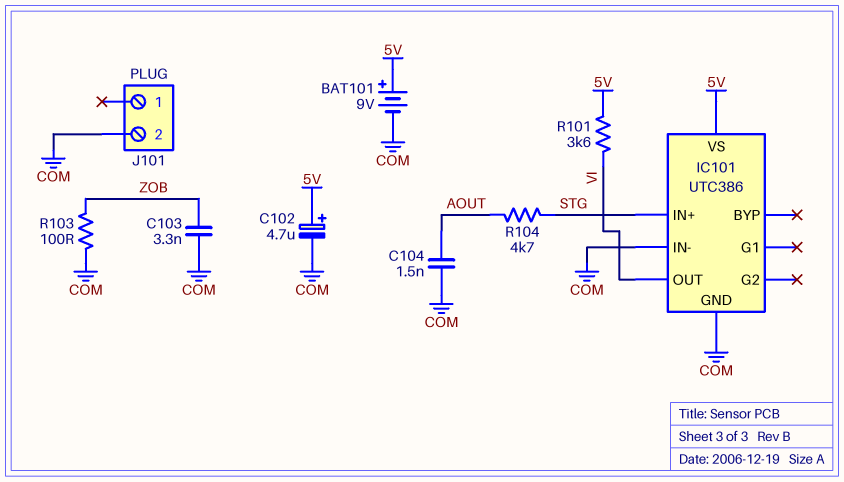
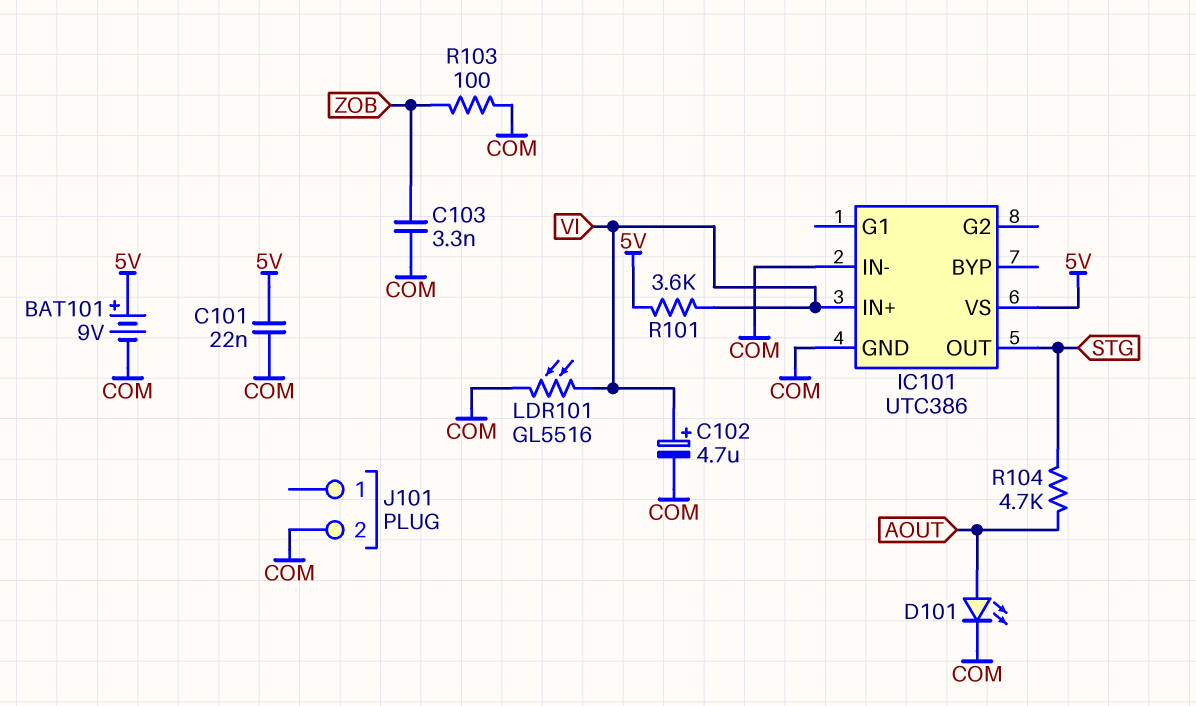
C101: none -> 22nF (5V, COM)
C102: 4.7uF (plus 5V, minus COM) -> 4.7uF (plus VI, minus COM)
C104: 1.5nF (AOUT, COM) -> none
D101: none -> LED (A AOUT, K COM)
IC101 pin IN+: STG -> VI
IC101 pin OUT: VI -> STG
LDR101: none -> GL5516 (COM, VI)

